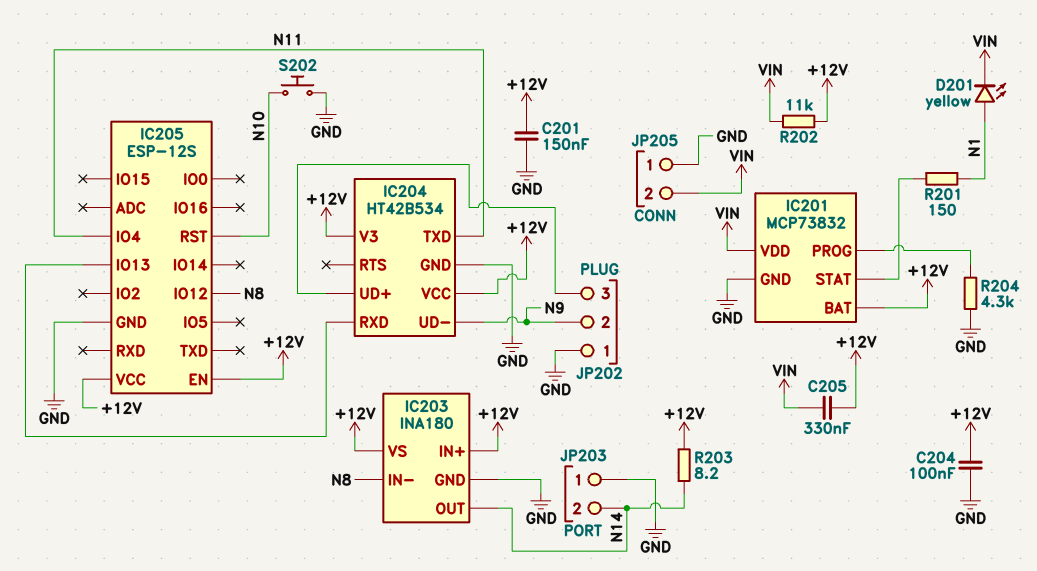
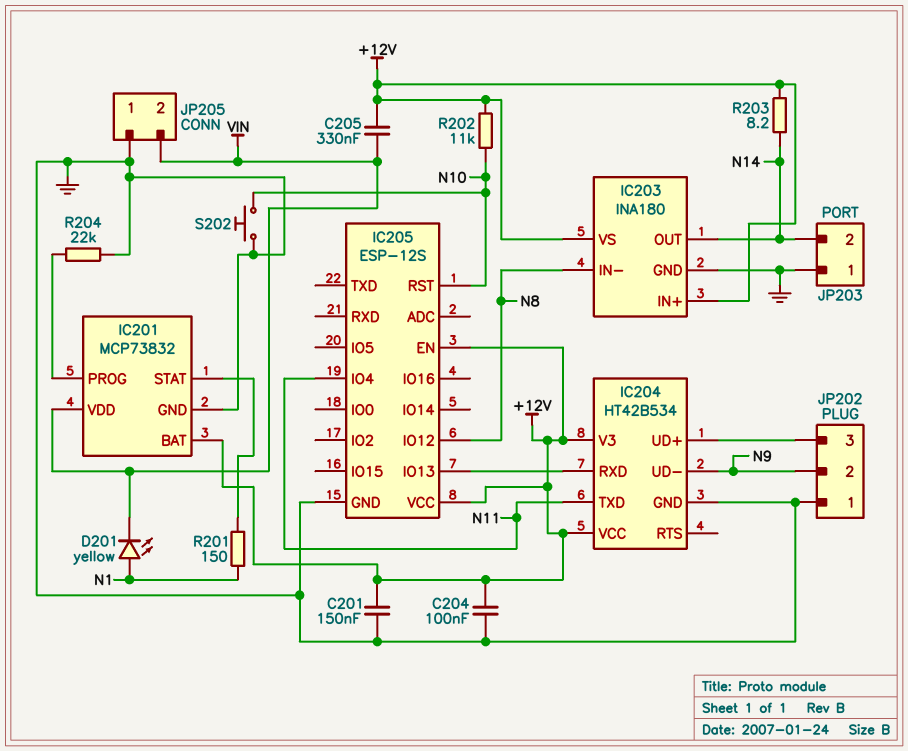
R202: 11k (+12V, VIN) -> 11k (+12V, N10)
R204: 4.3k (GND, IC201/PROG) -> 22k (GND, IC201/PROG)

